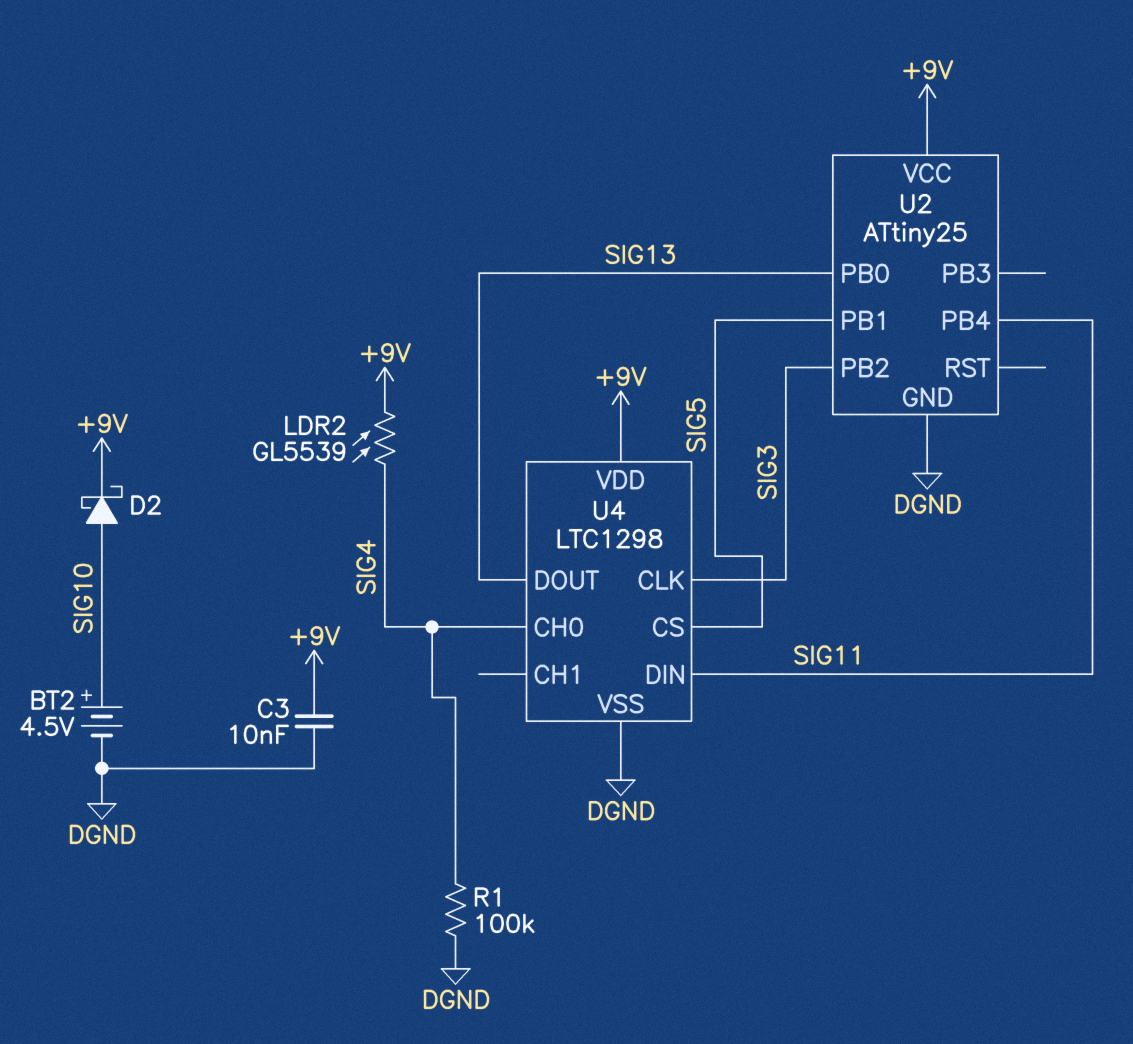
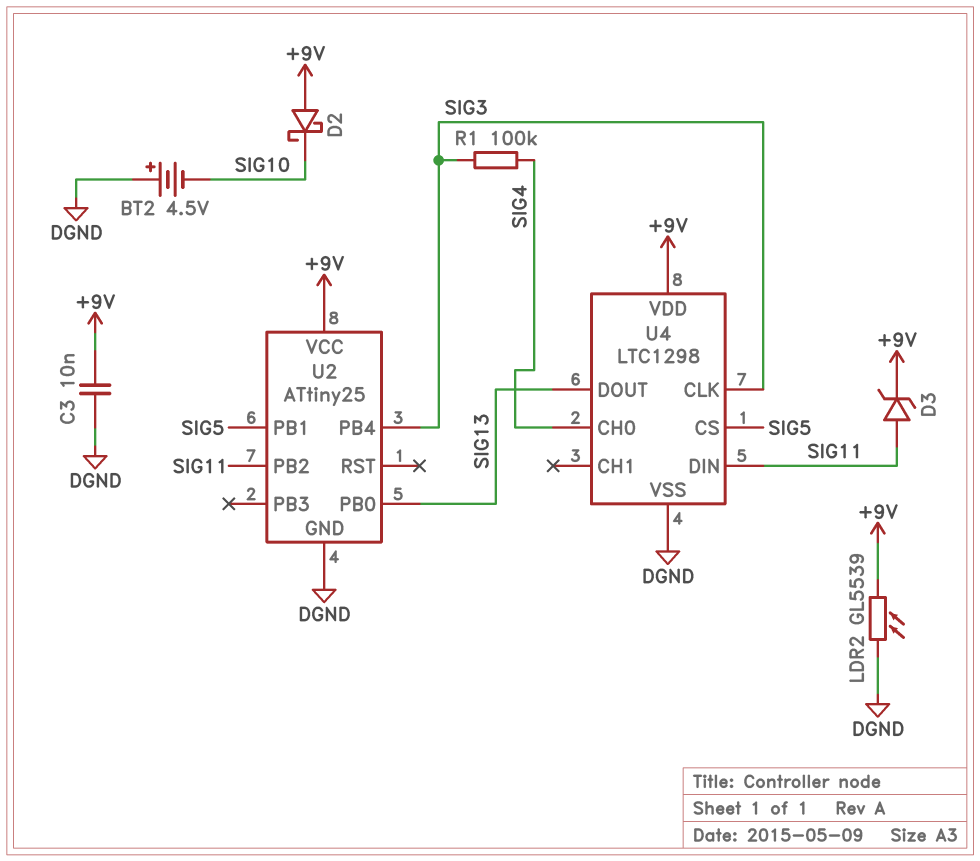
BT2: 4.5V (plus SIG10, minus DGND) -> 4.5V (plus DGND, minus SIG10)
D2: schottky (A SIG10, K +9V) -> schottky (A +9V, K SIG10)
D3: none -> zener (A SIG11, K +9V)
LDR2: GL5539 (+9V, SIG4) -> GL5539 (+9V, DGND)
R1: 100k (DGND, SIG4) -> 100k (SIG3, SIG4)
U2 pin PB2: SIG3 -> SIG11
U2 pin PB4: SIG11 -> SIG3

